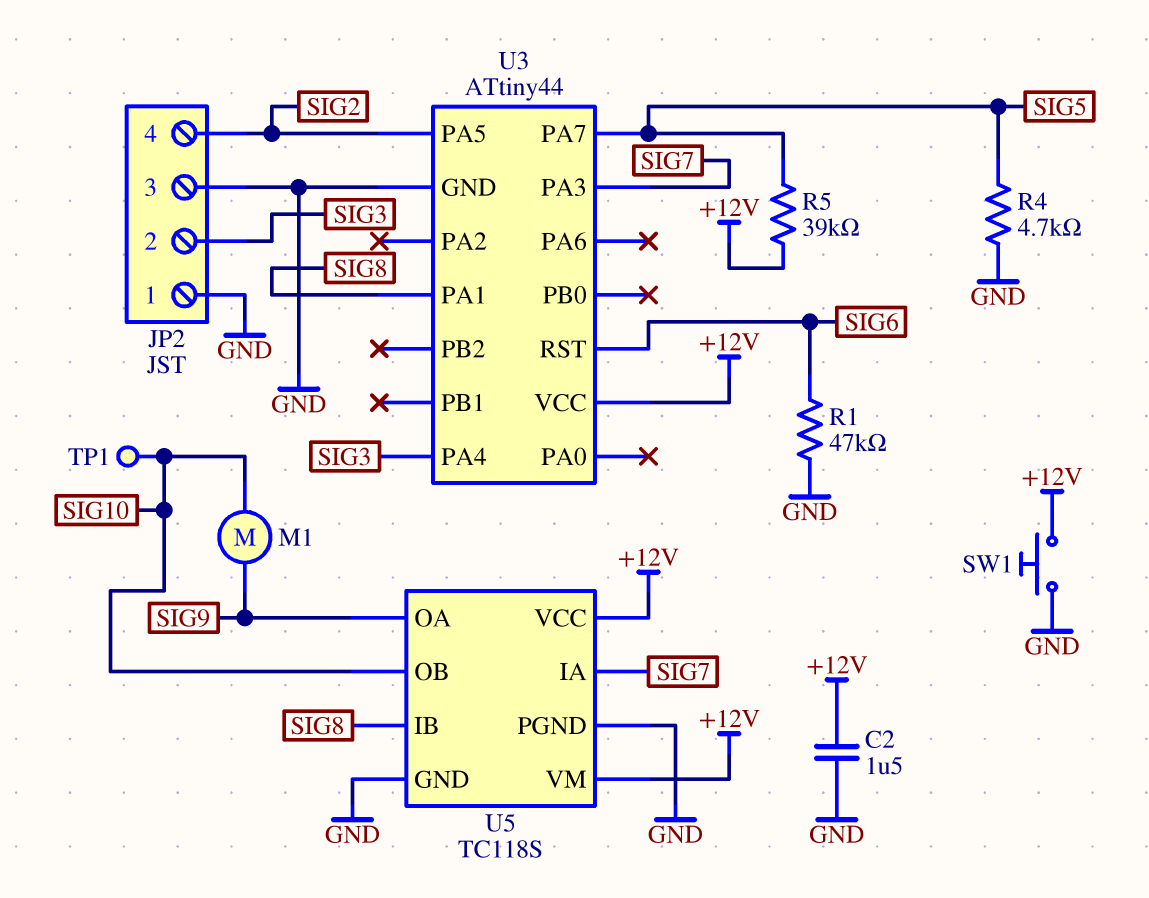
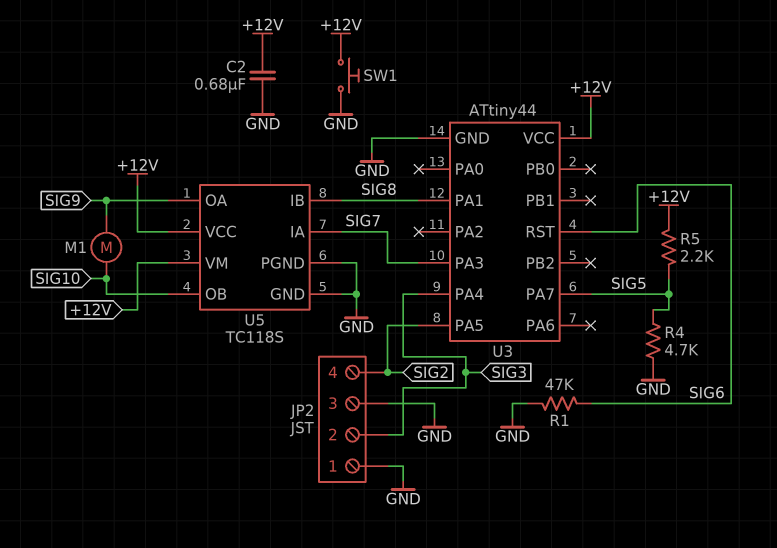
C2: 1.5uF (+12V, GND) -> 680nF (+12V, GND)
R5: 39k (+12V, SIG5) -> 2.2k (+12V, SIG5)
TP1: test point (SIG10) -> none

